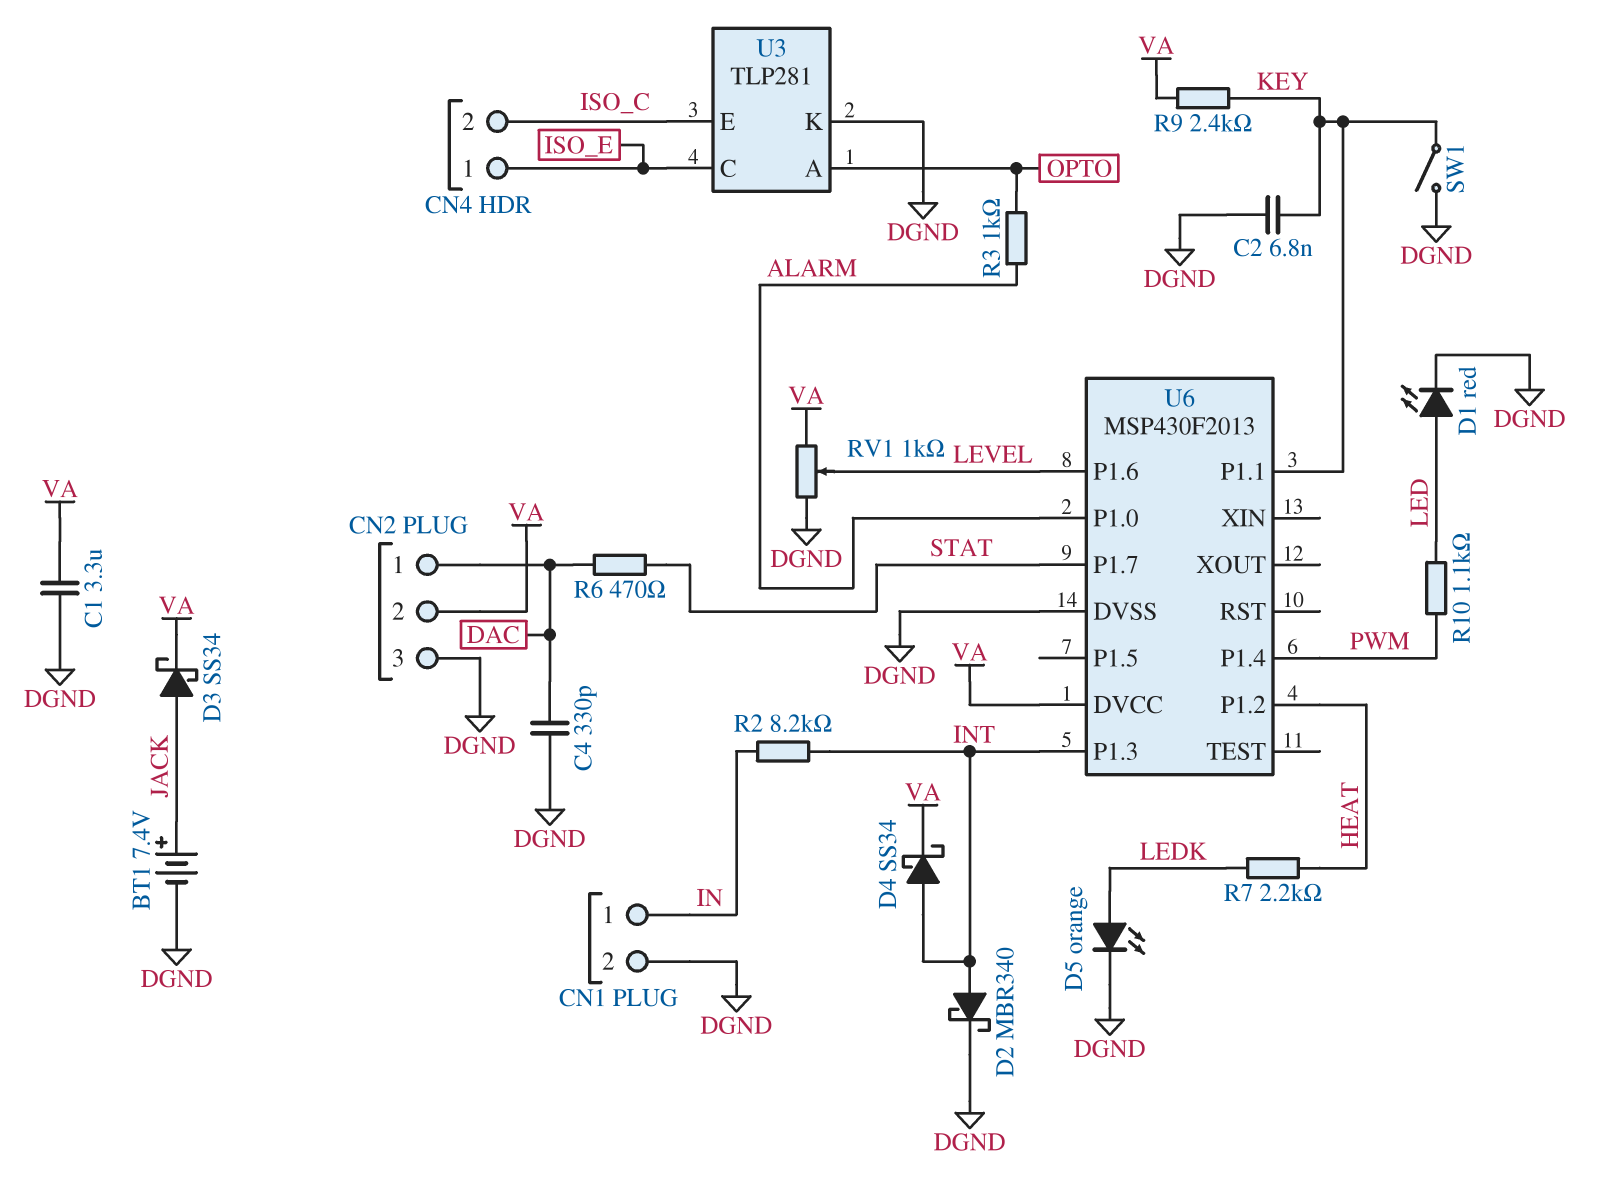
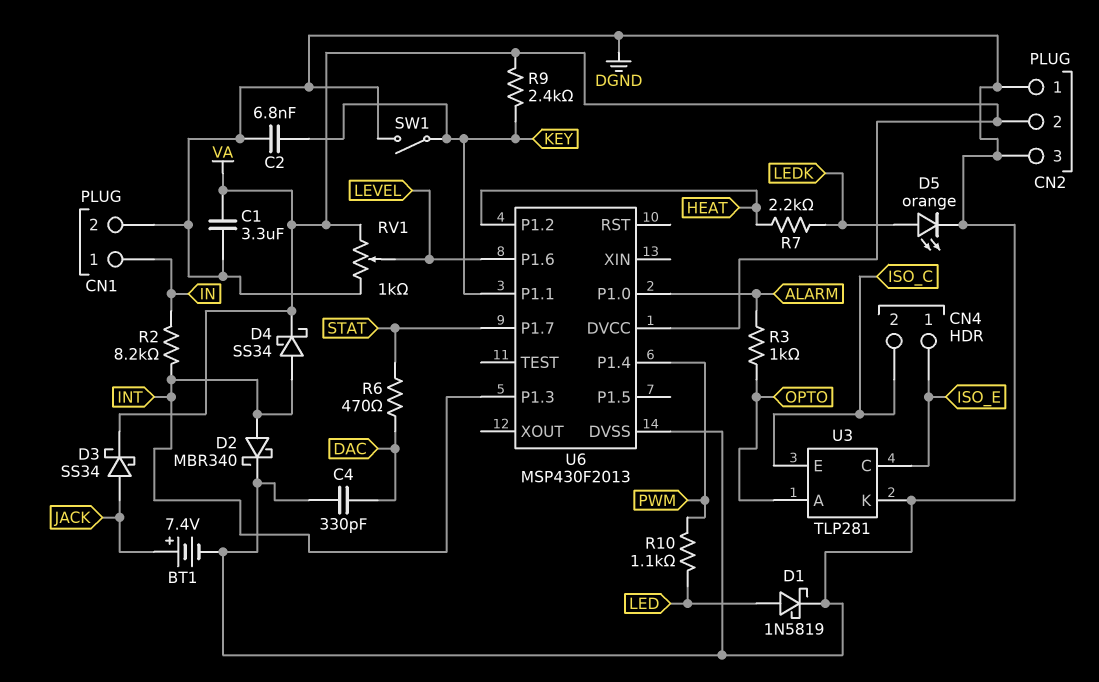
CN2 pin 1: DAC -> DGND
D1: LED red (A LED, K DGND) -> schottky 1N5819 (A LED, K DGND)

